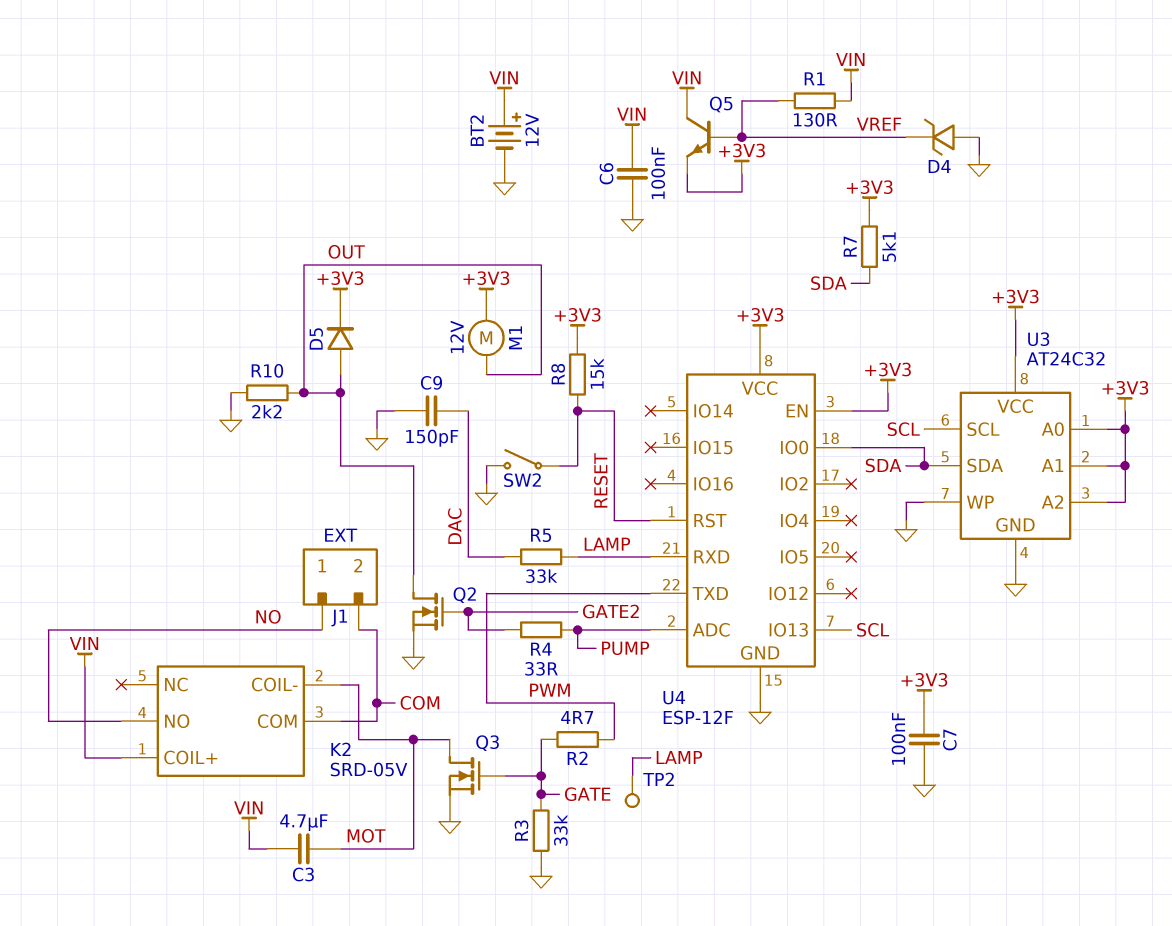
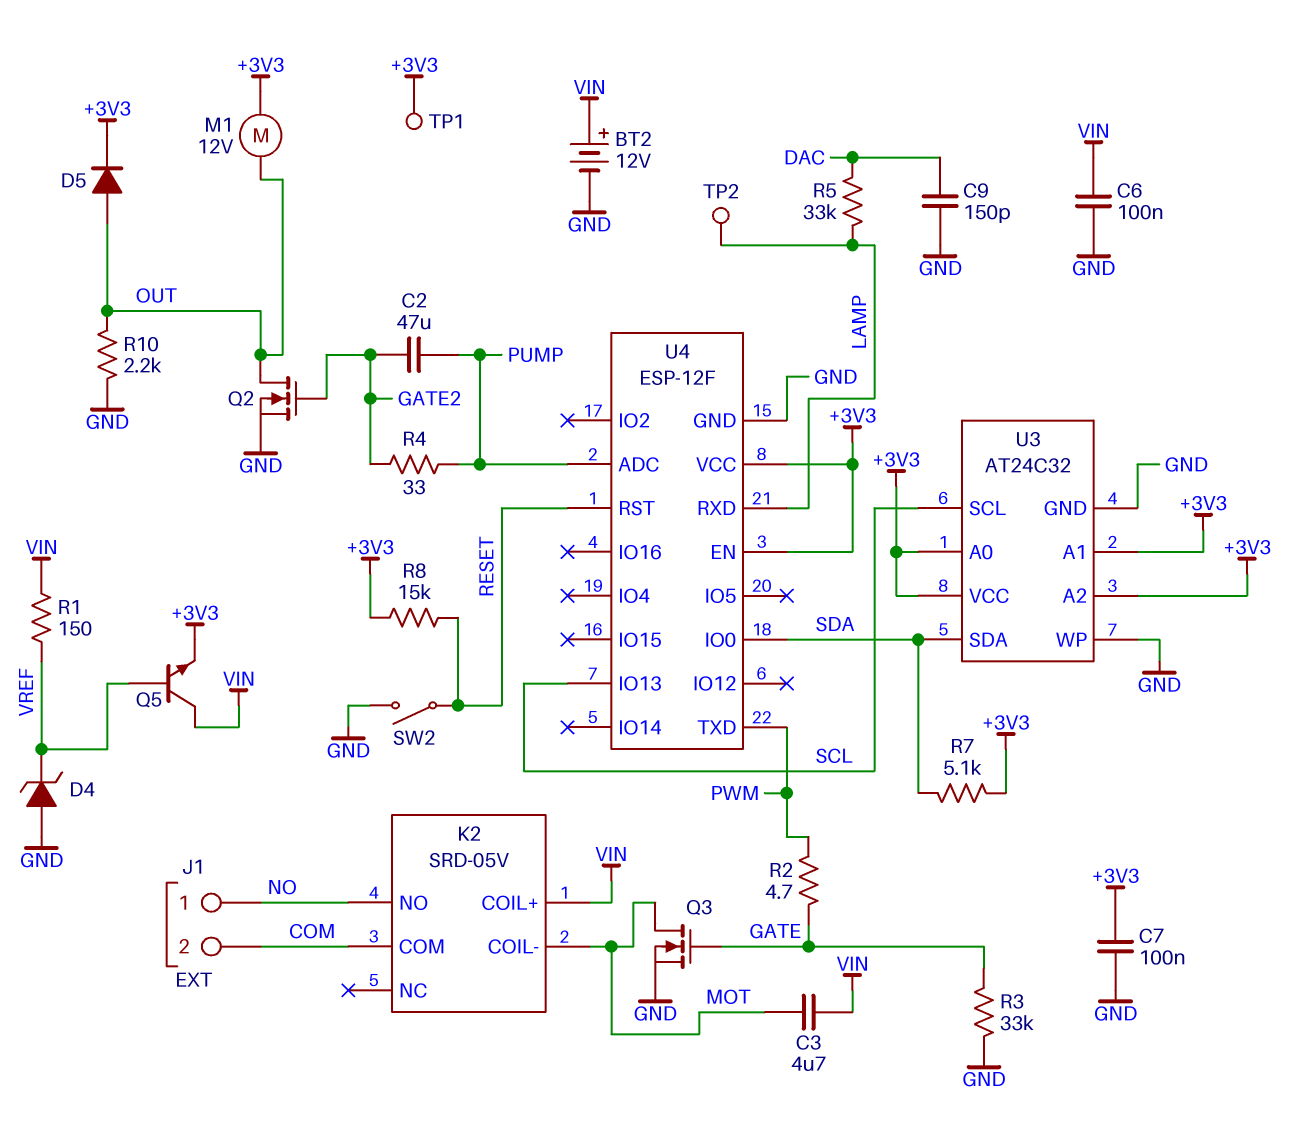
C2: none -> 47uF (GATE2, PUMP)
R1: 130 (VIN, VREF) -> 150 (VIN, VREF)
TP1: none -> test point (+3V3)

